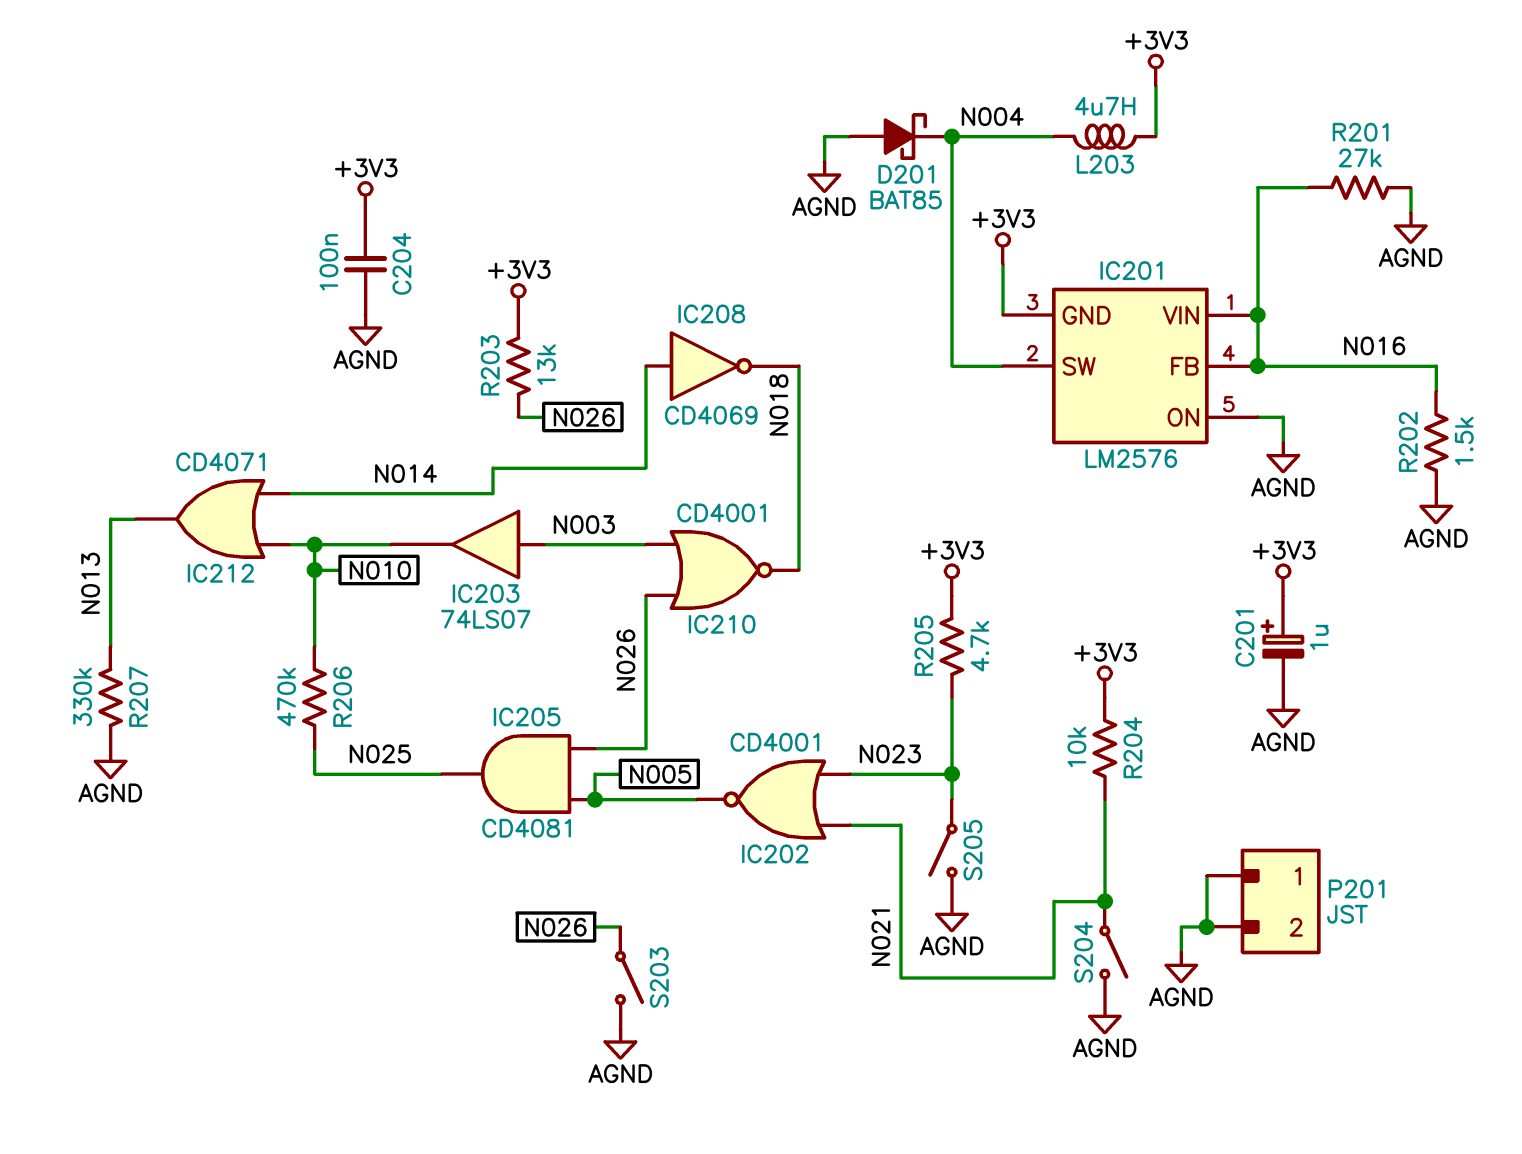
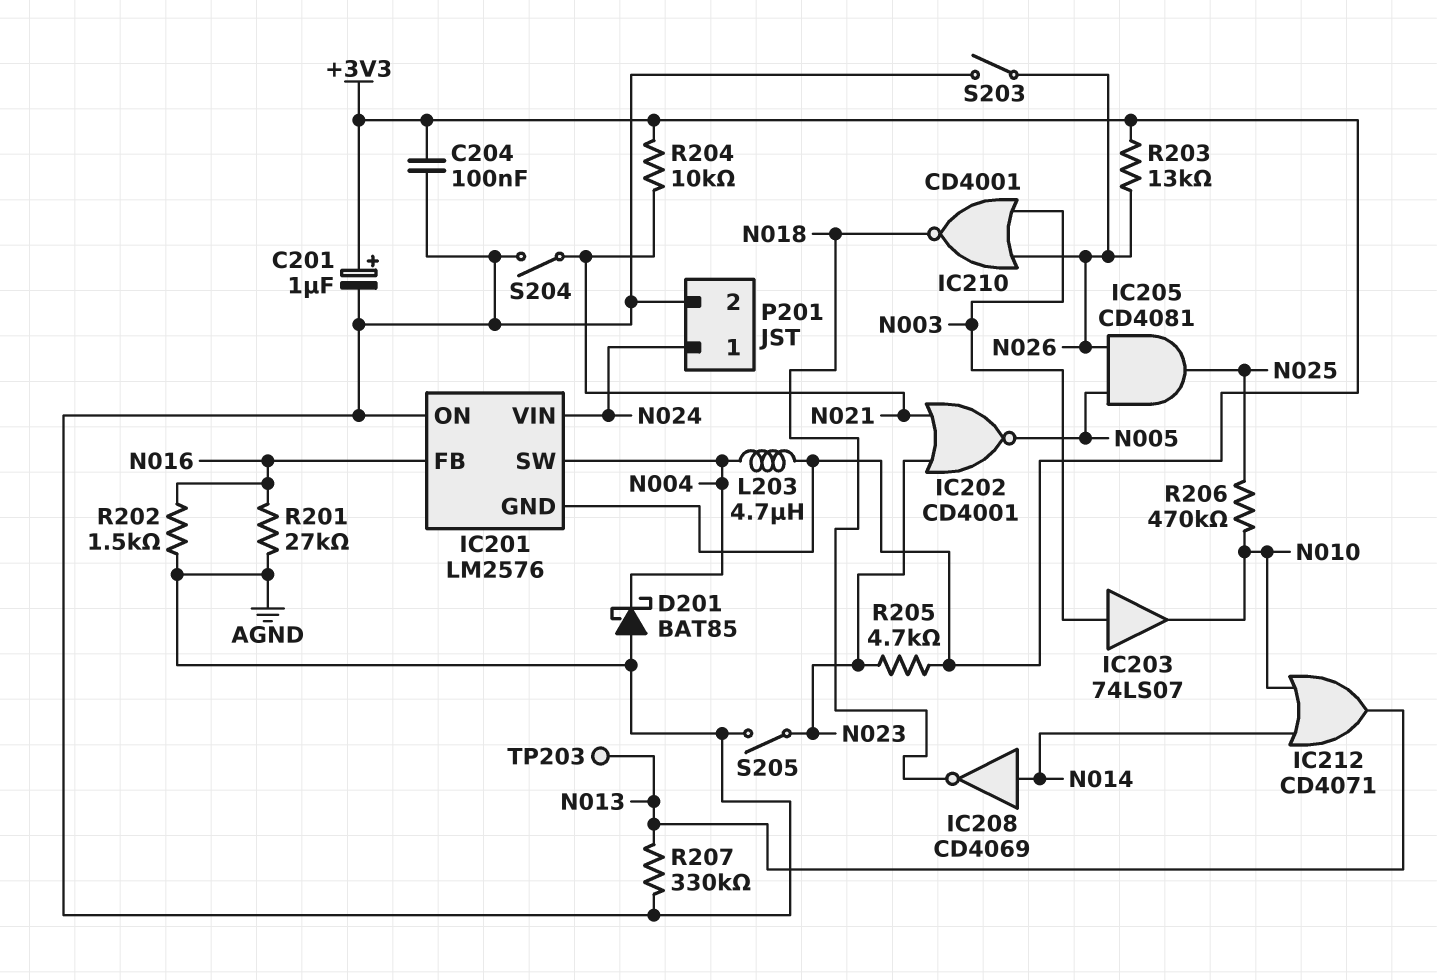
IC201 pin VIN: N016 -> N024
P201 pin 1: AGND -> N024
TP203: none -> test point (N013)

